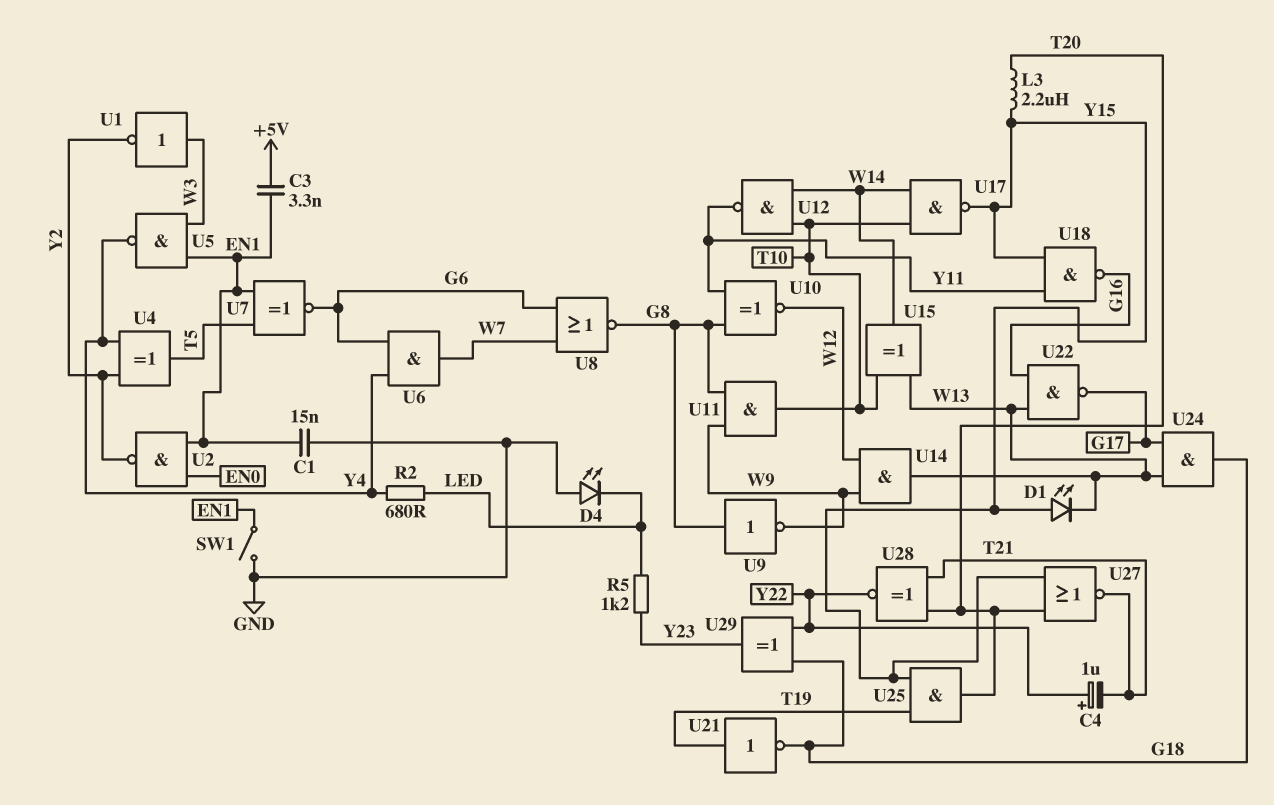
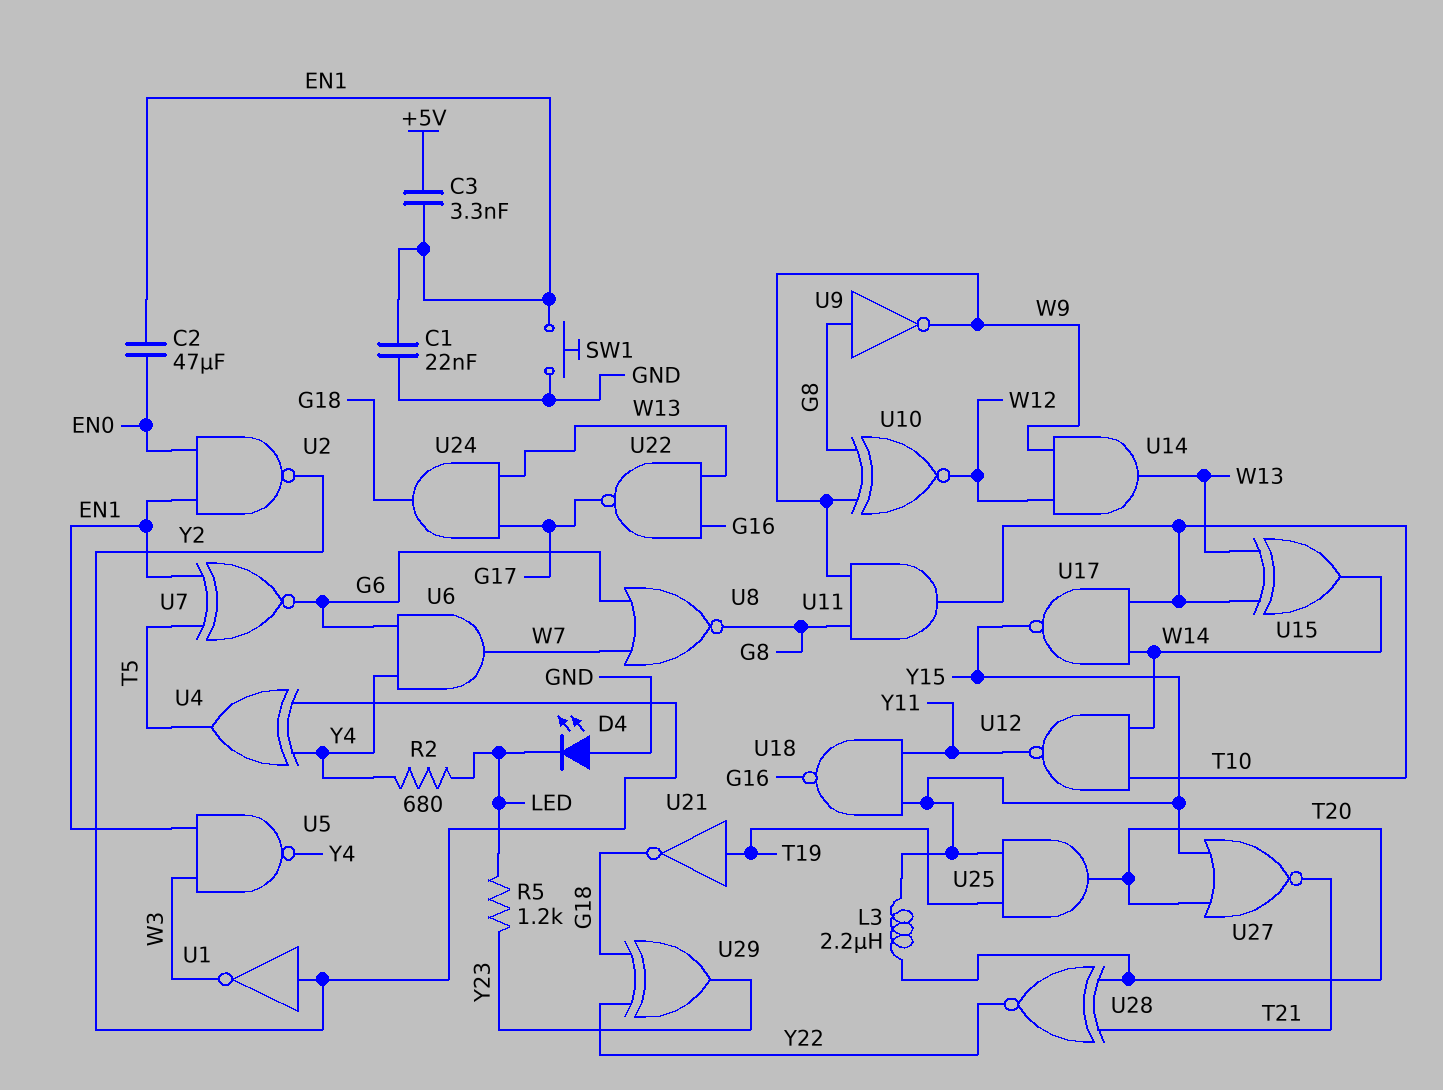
C1: 15nF (EN1, GND) -> 22nF (EN1, GND)
C2: none -> 47uF (EN0, EN1)
C4: 1uF (plus Y22, minus T21) -> none
D1: LED (A Y15, K W13) -> none
SW1: switch (EN1, GND) -> button (EN1, GND)
U1: NOT (in W3, out Y2) -> NOT (in Y2, out W3)
U10: XNOR (in G8, in Y11, out W12) -> XNOR (in G8, in W9, out W12)

